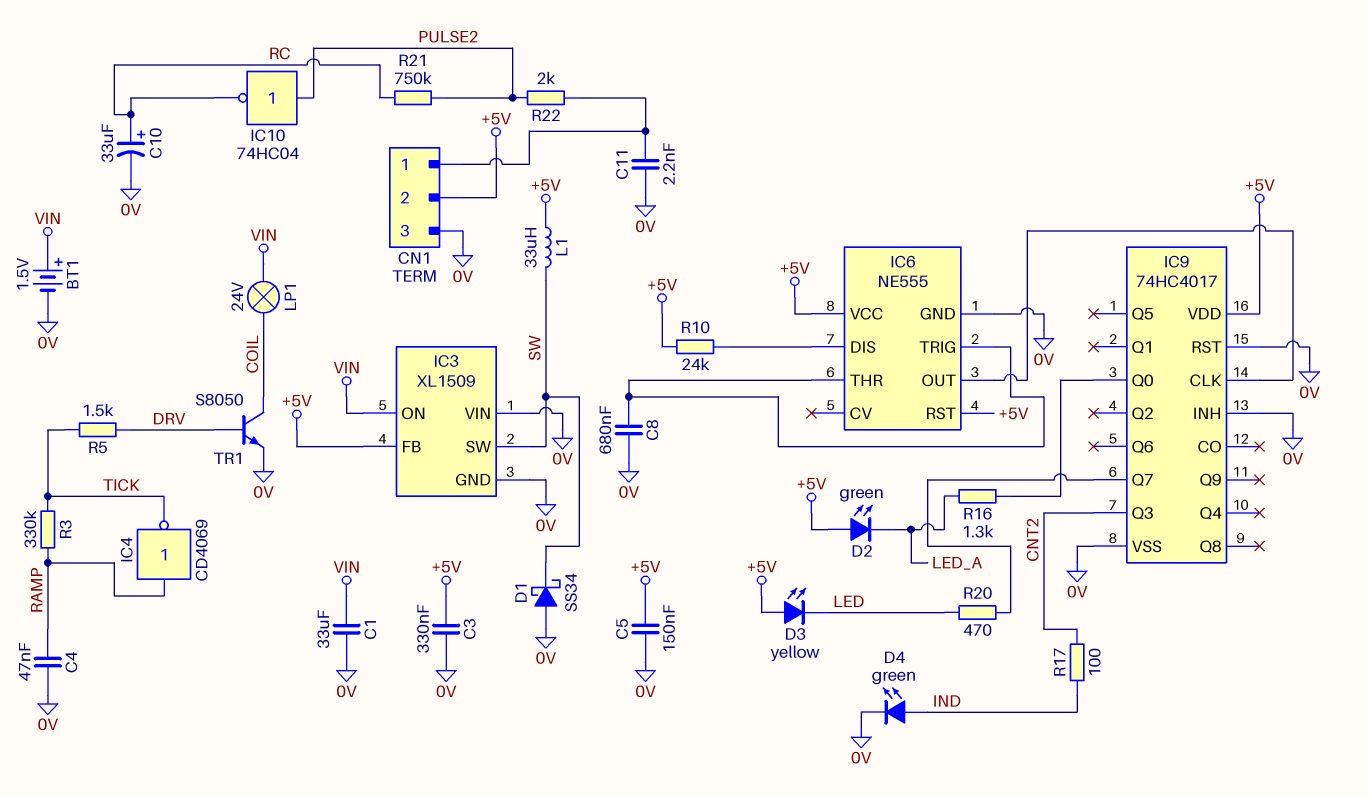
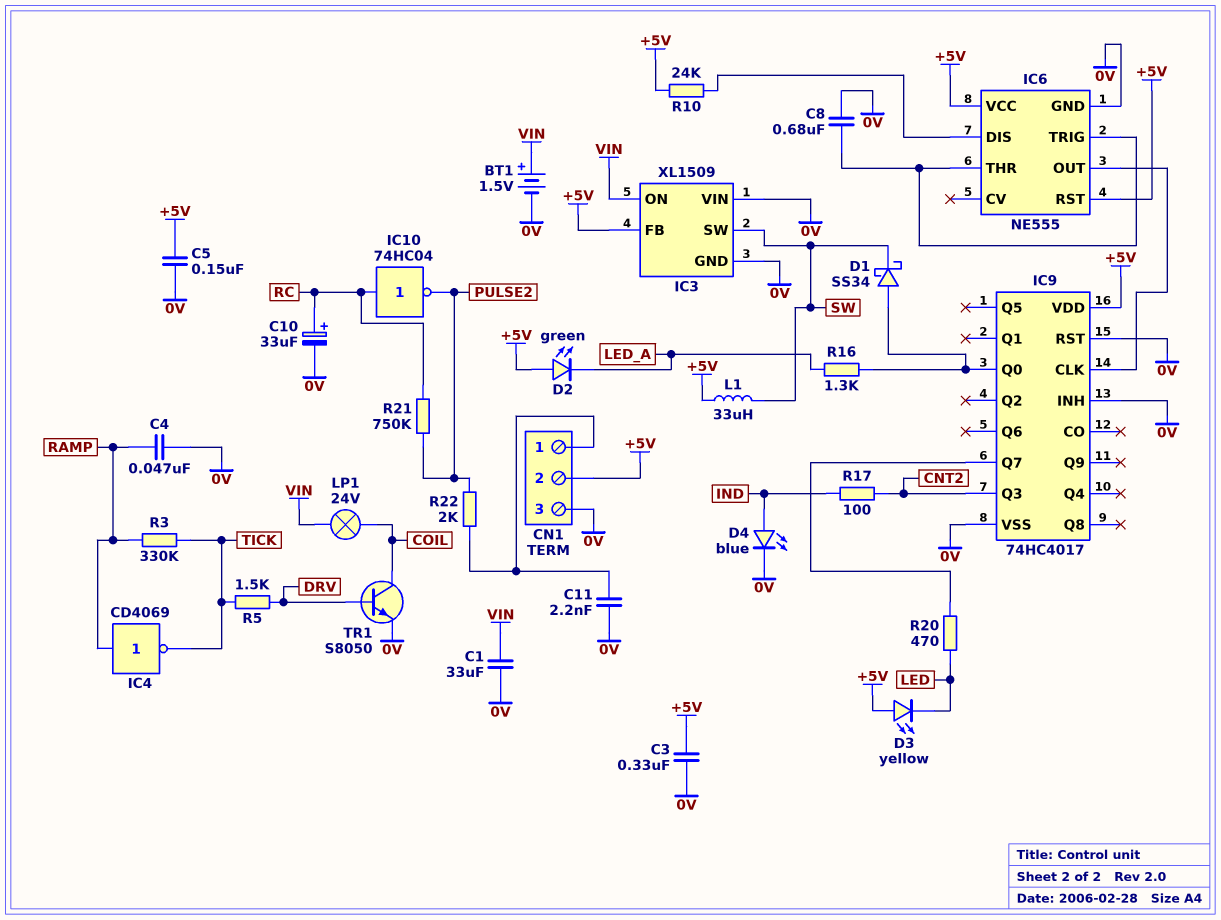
D1: schottky SS34 (A 0V, K SW) -> schottky SS34 (A IC9/Q0, K SW)
D4: LED green (A IND, K 0V) -> LED blue (A IND, K 0V)
IC10: NOT 74HC04 (in PULSE2, out RC) -> NOT 74HC04 (in RC, out PULSE2)

